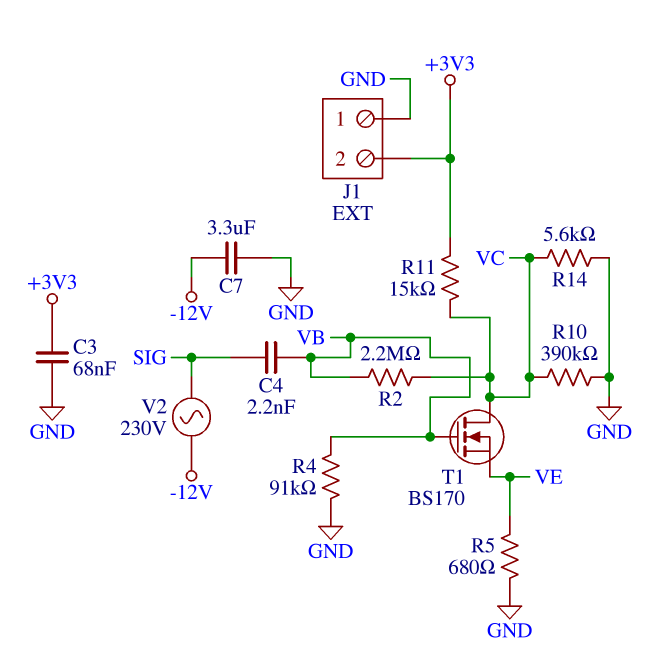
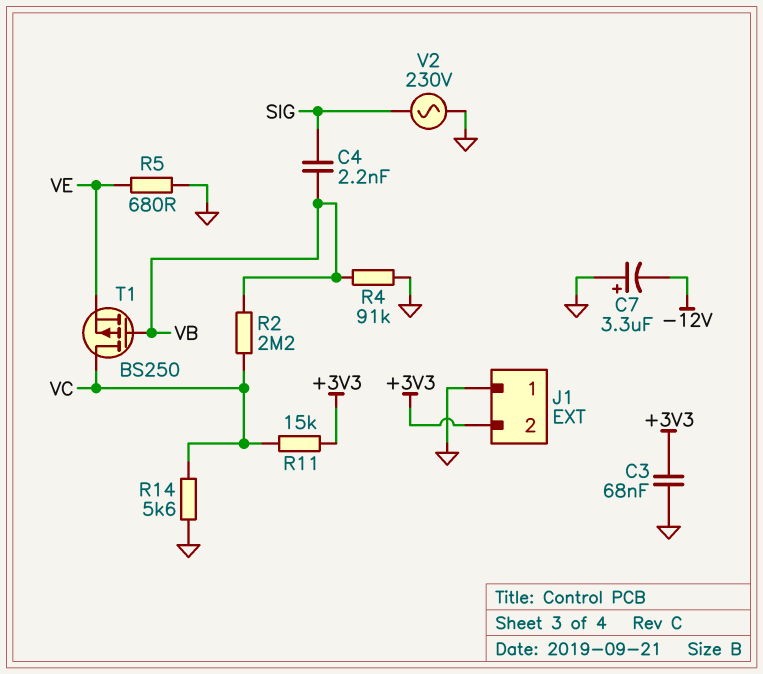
C7: 3.3uF (-12V, GND) -> 3.3uF (plus GND, minus -12V)
R10: 390k (GND, VC) -> none
T1: NMOS BS170 (G VB, D VC, S VE) -> PMOS BS250 (G VB, D VC, S VE)
V2: AC 230V (-12V, SIG) -> AC 230V (GND, SIG)

